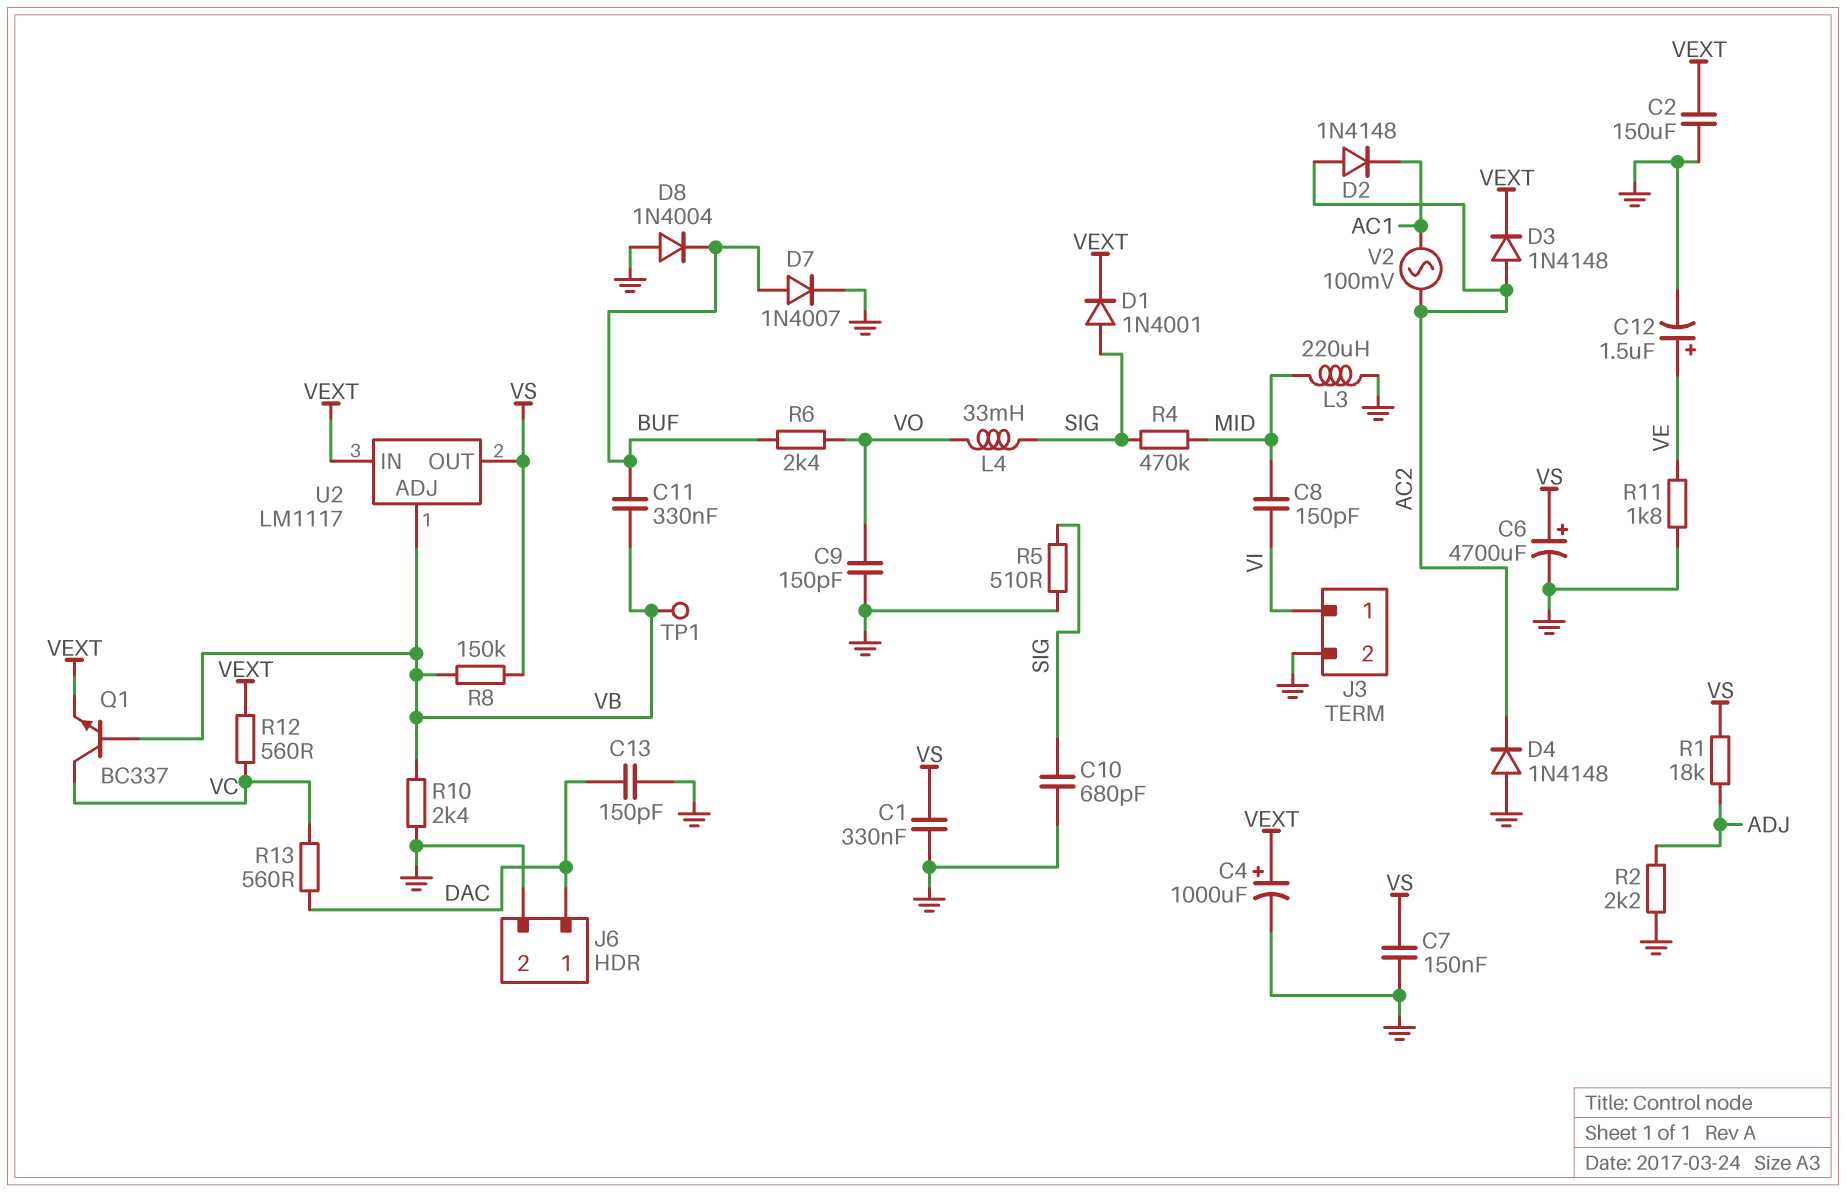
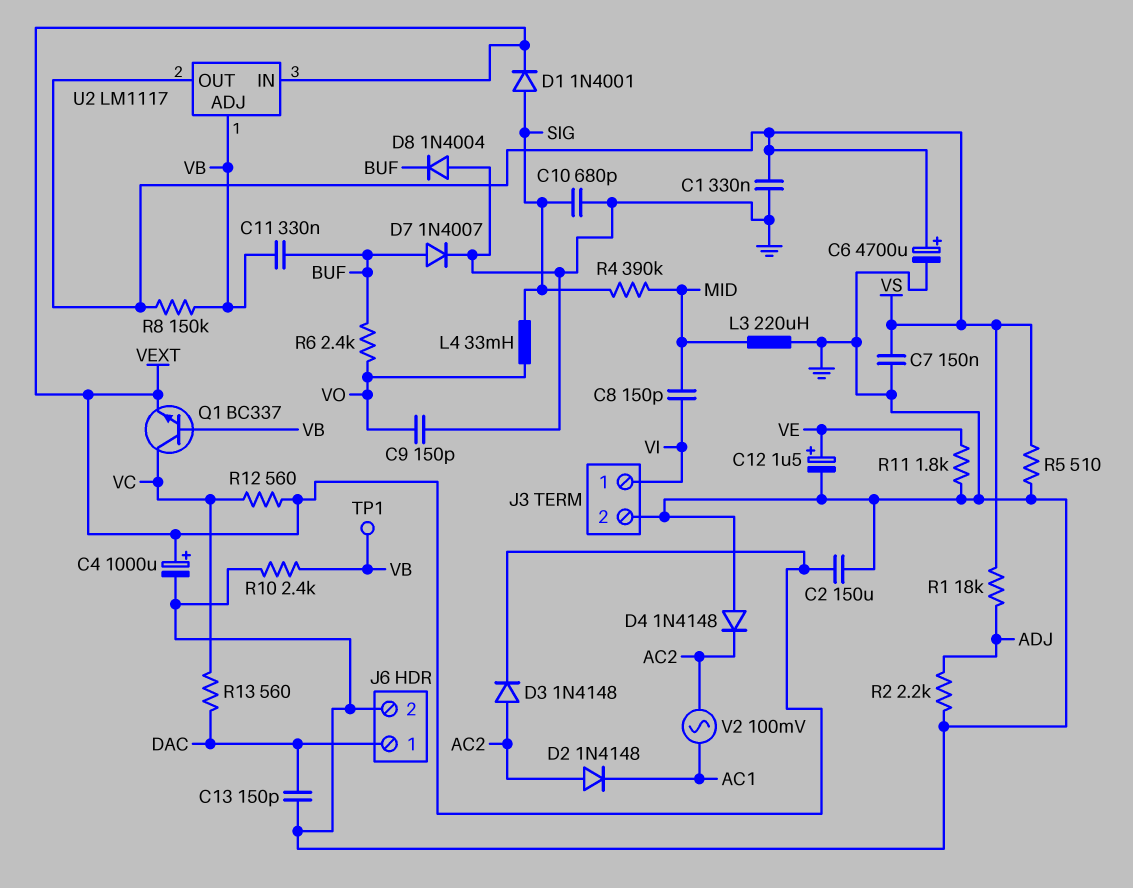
R4: 470k (MID, SIG) -> 390k (MID, SIG)
R5: 510 (GND, SIG) -> 510 (GND, VS)

